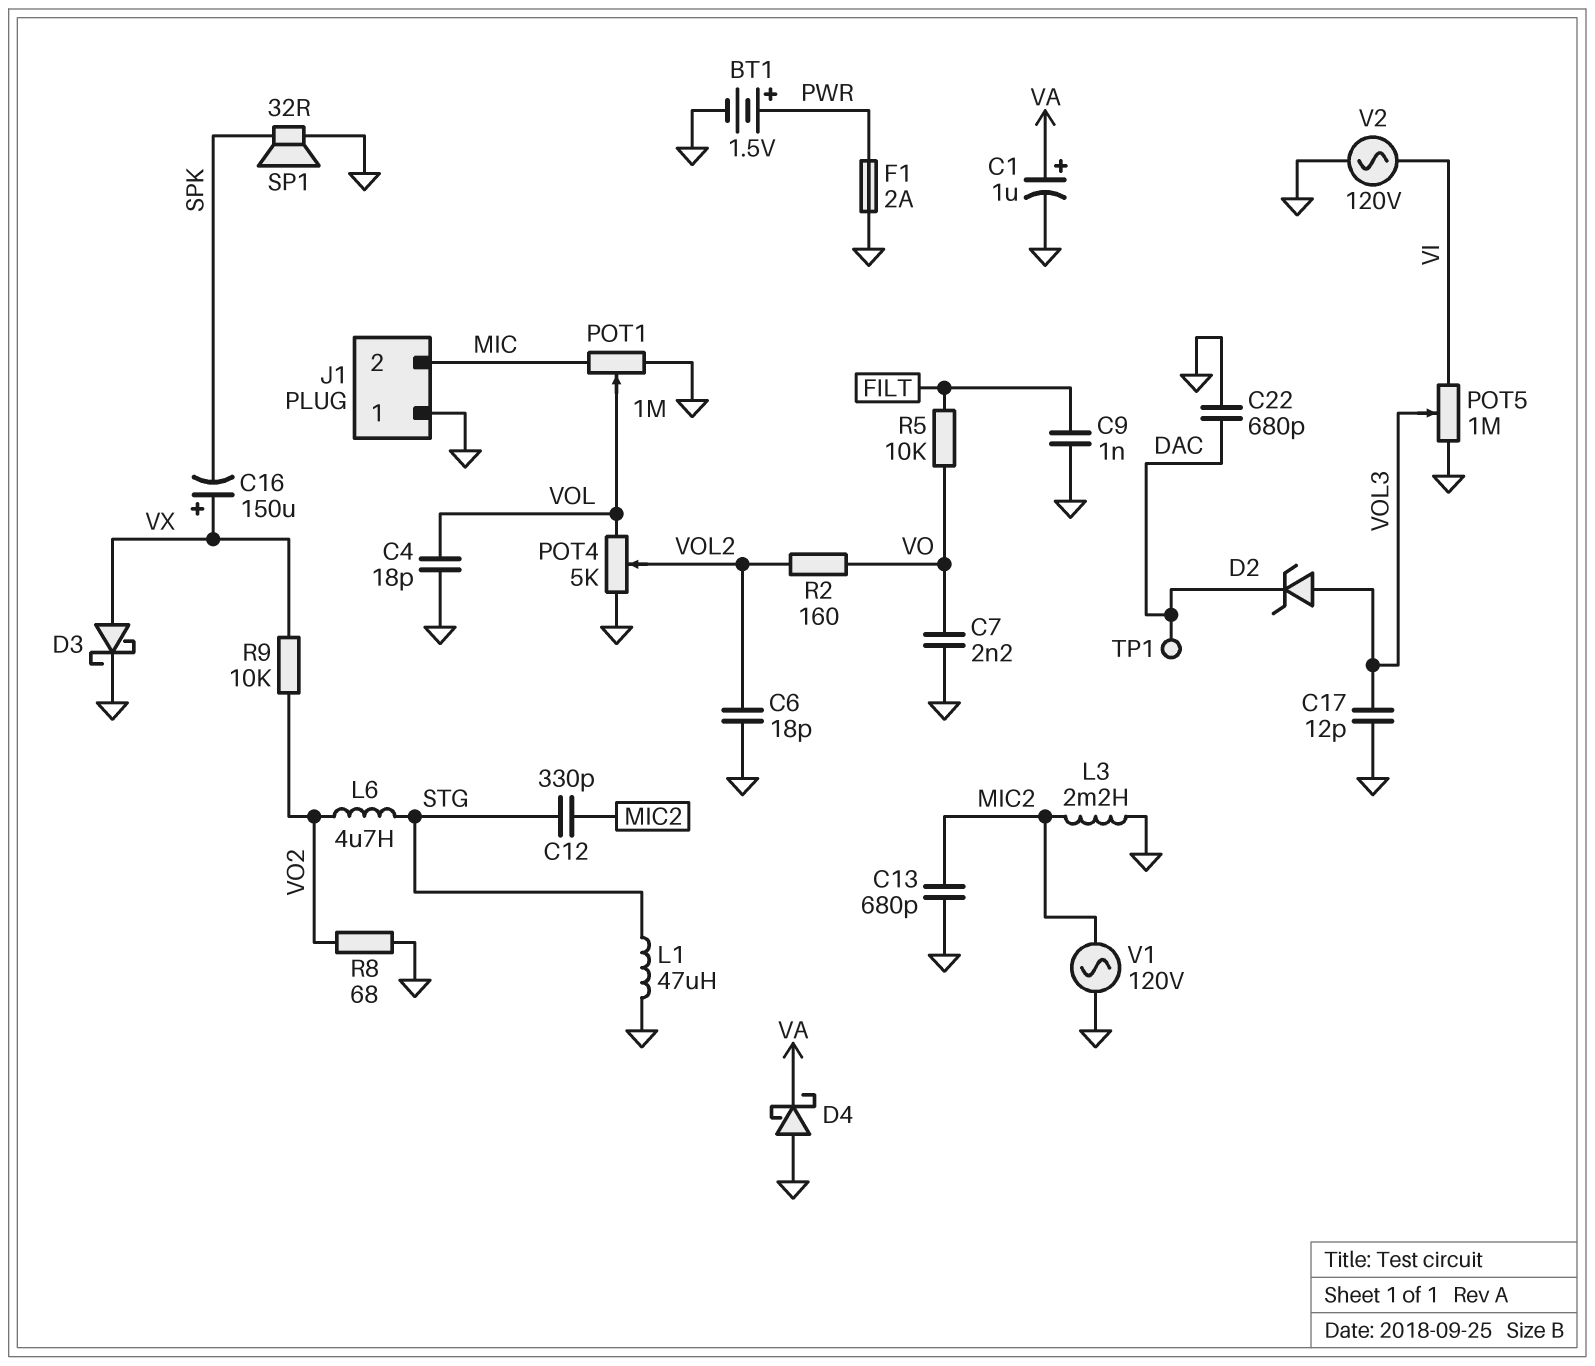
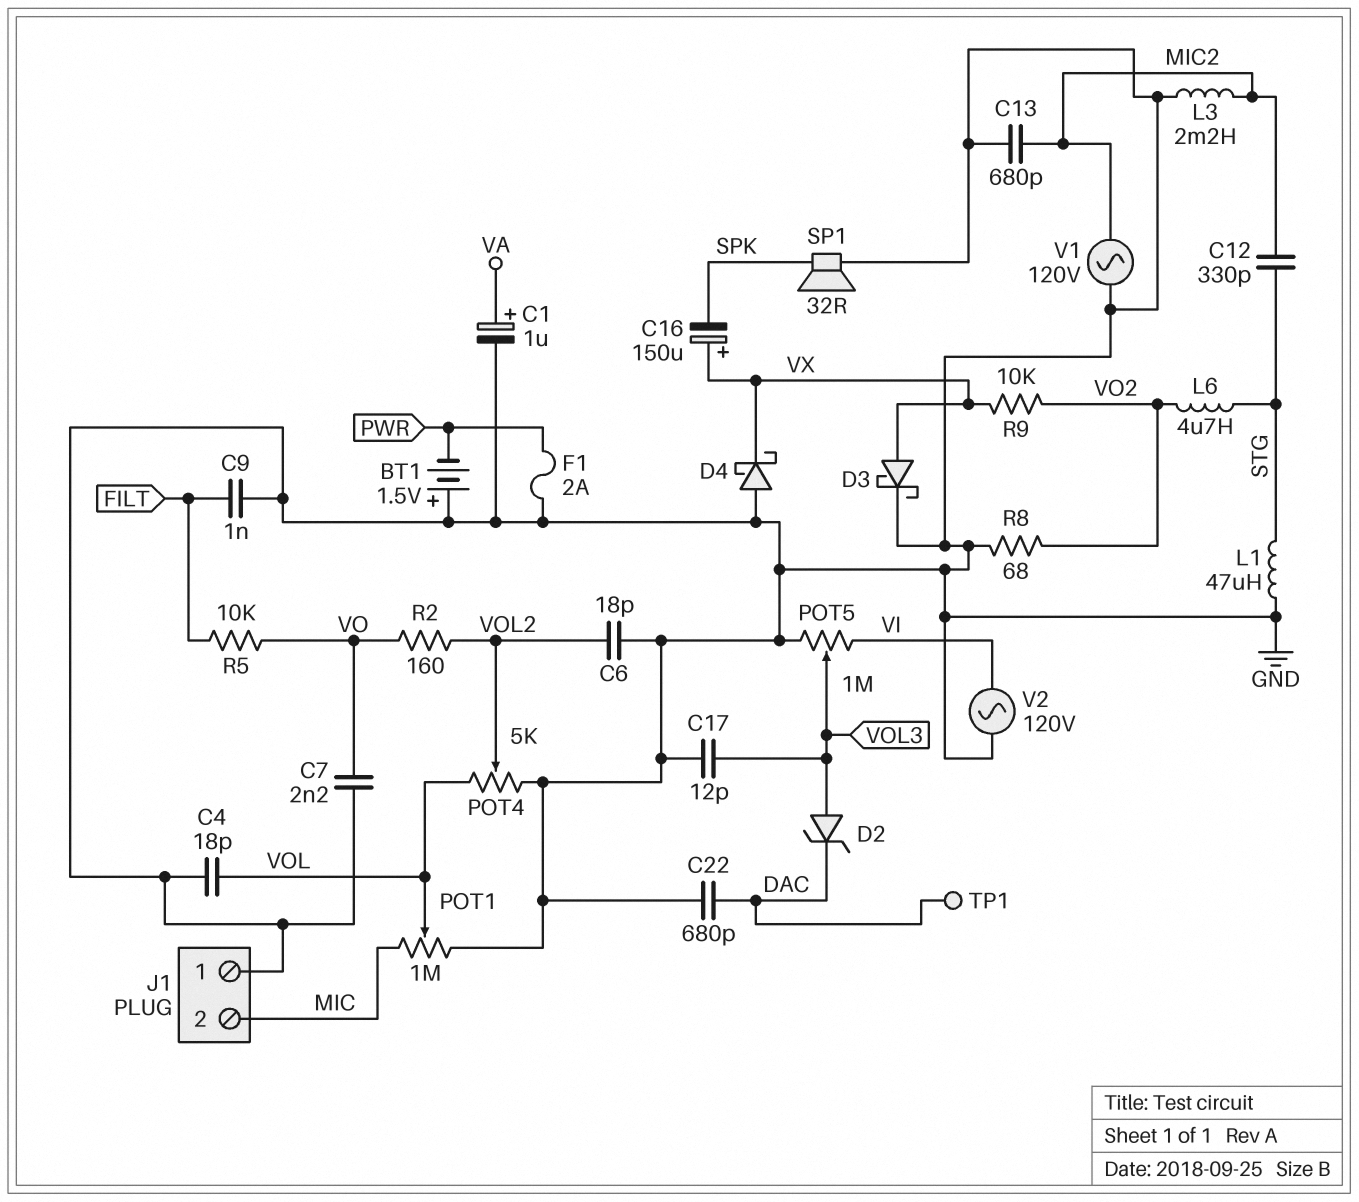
BT1: 1.5V (plus PWR, minus GND) -> 1.5V (plus GND, minus PWR)
D4: schottky (A GND, K VA) -> schottky (A GND, K VX)

